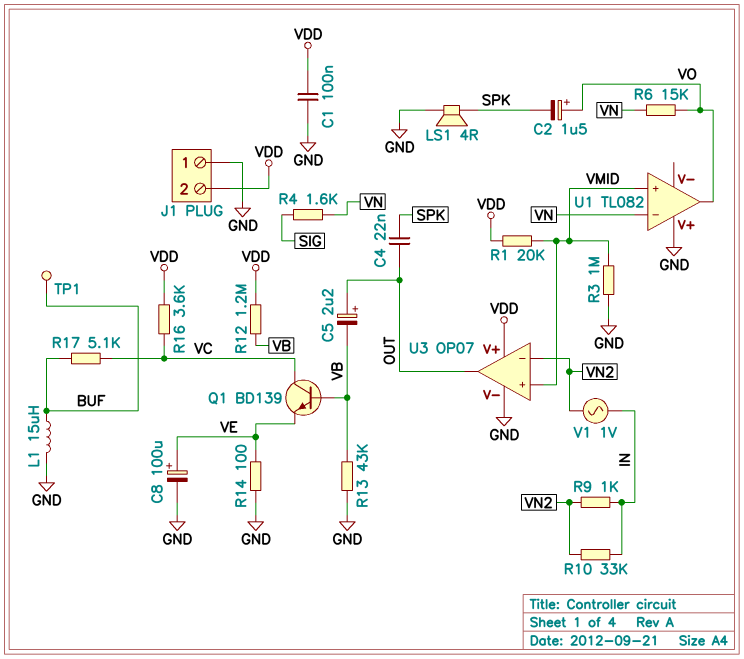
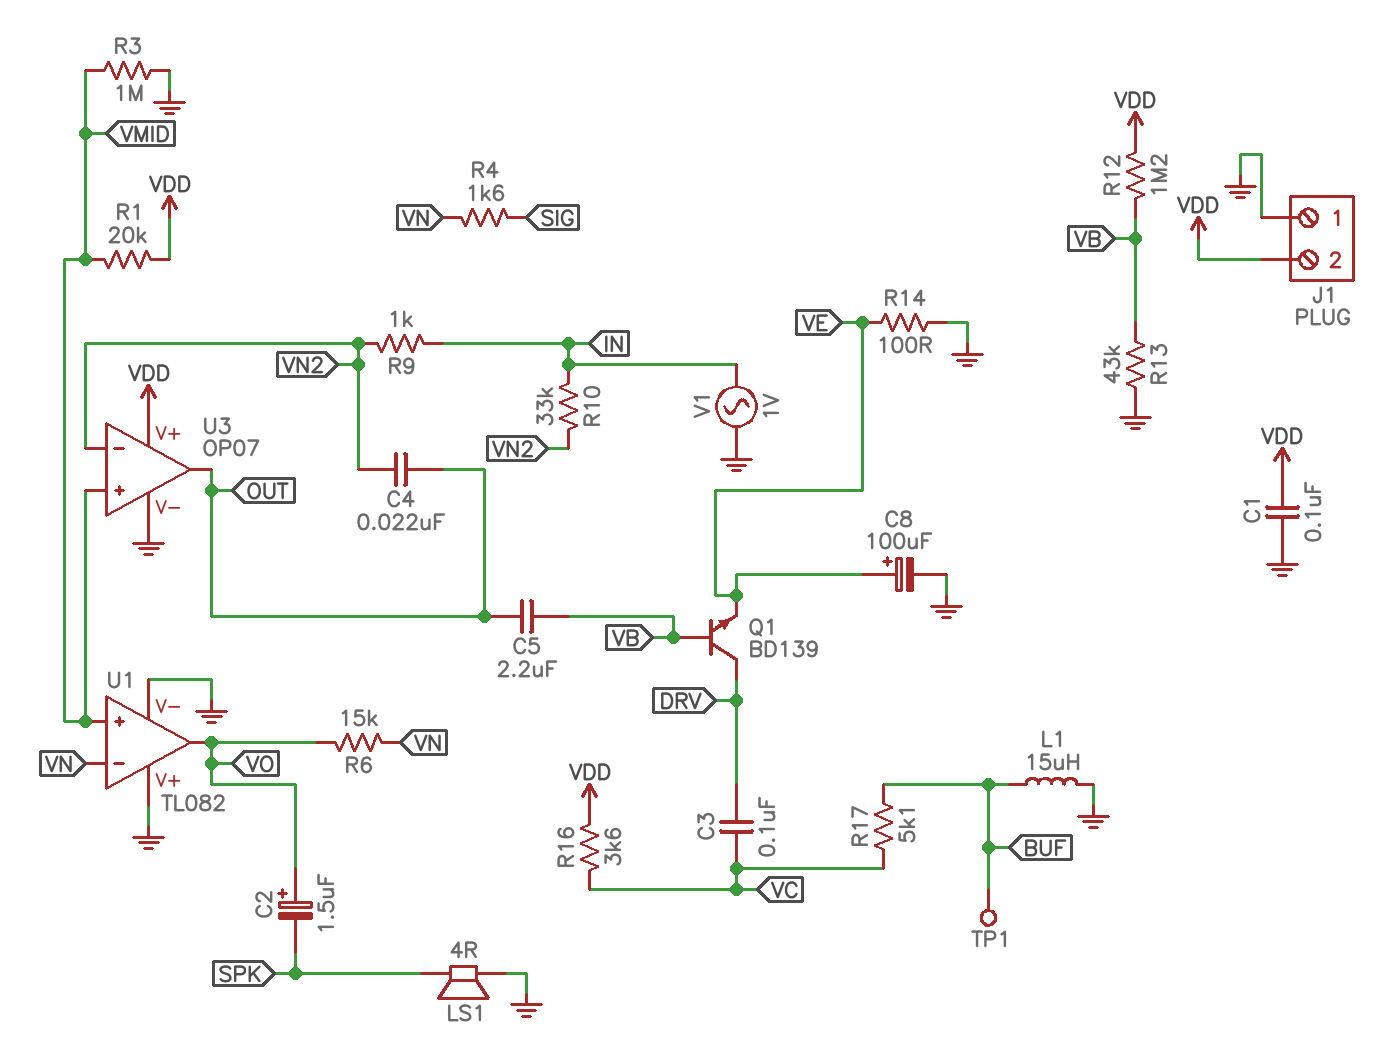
C3: none -> 100nF (DRV, VC)
C4: 22nF (OUT, SPK) -> 22nF (OUT, VN2)
C5: 2.2uF (plus OUT, minus VB) -> 2.2uF (OUT, VB)
Q1: NPN BD139 (B VB, C VC, E VE) -> NPN BD139 (B VB, C DRV, E VE)
U1 pin V-: none -> GND
V1: AC 1V (IN, VN2) -> AC 1V (GND, IN)

